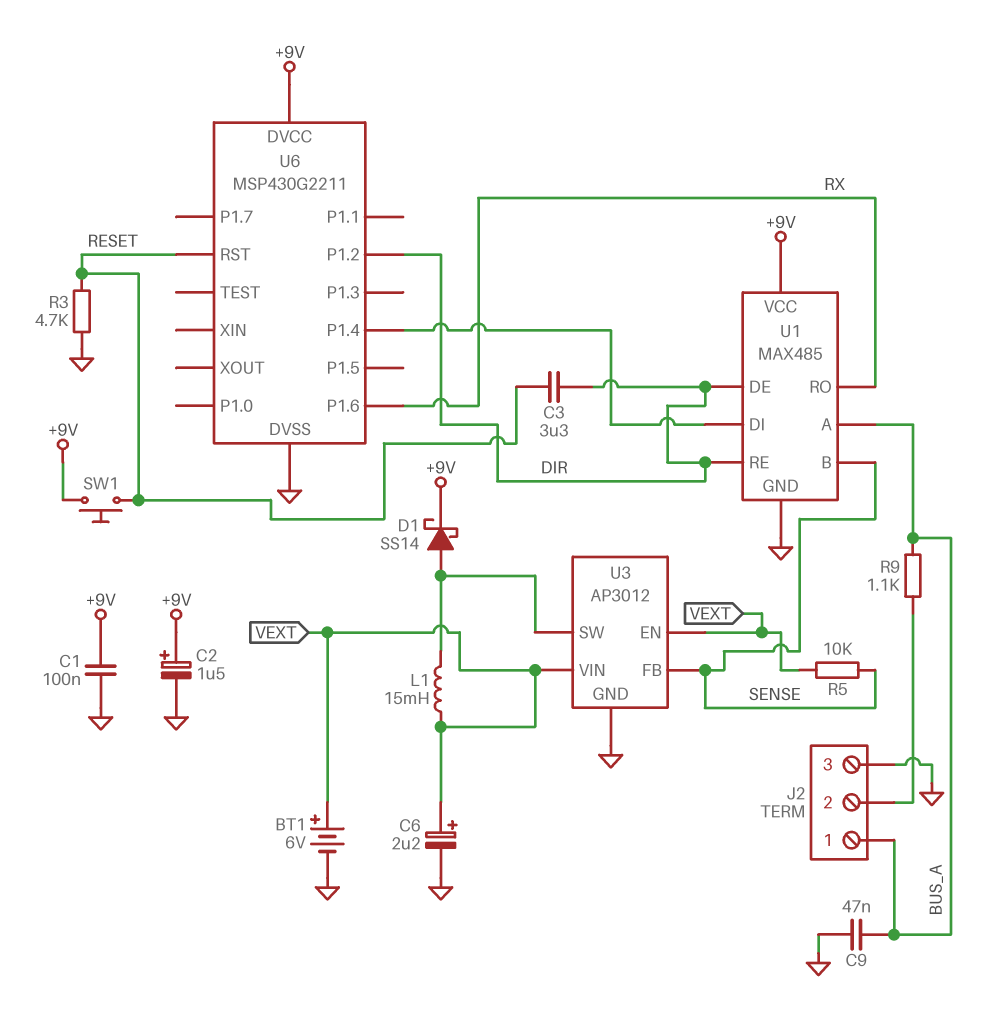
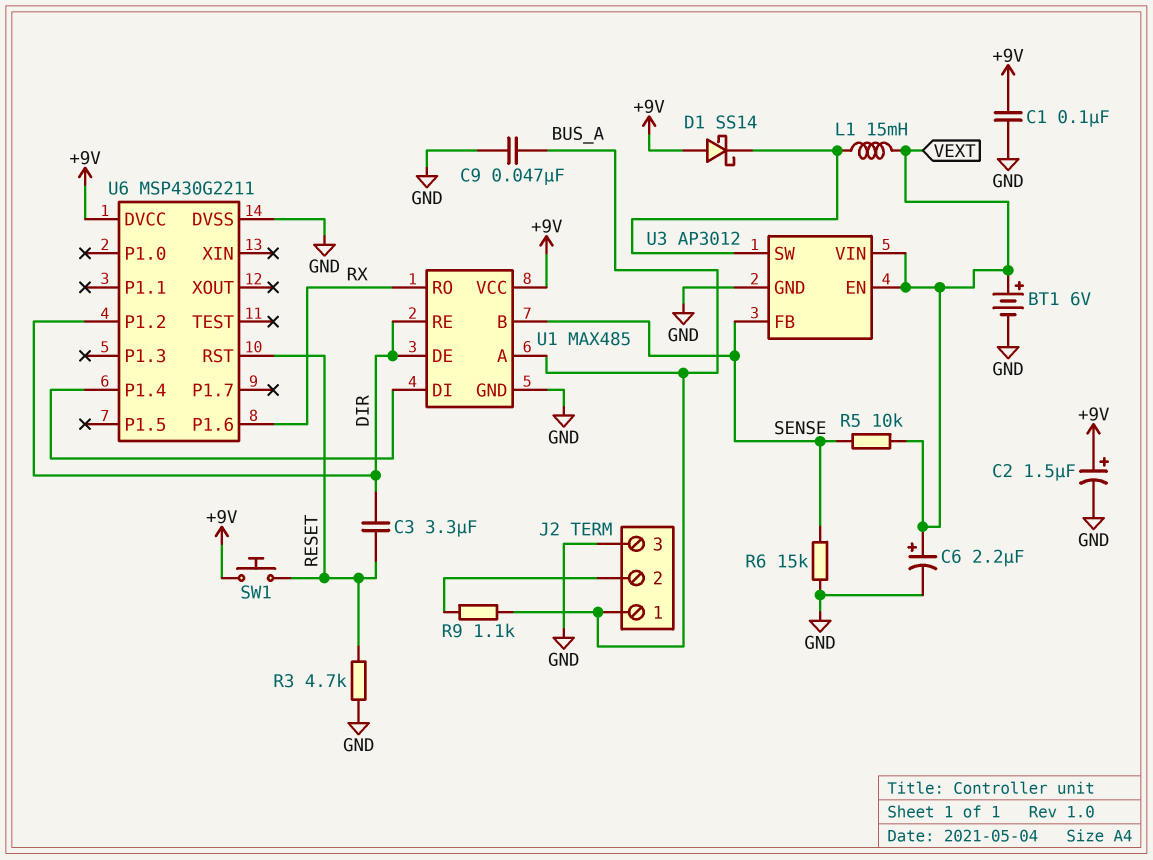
D1: schottky SS14 (A U3/SW, K +9V) -> schottky SS14 (A +9V, K U3/SW)
R6: none -> 15k (GND, SENSE)

